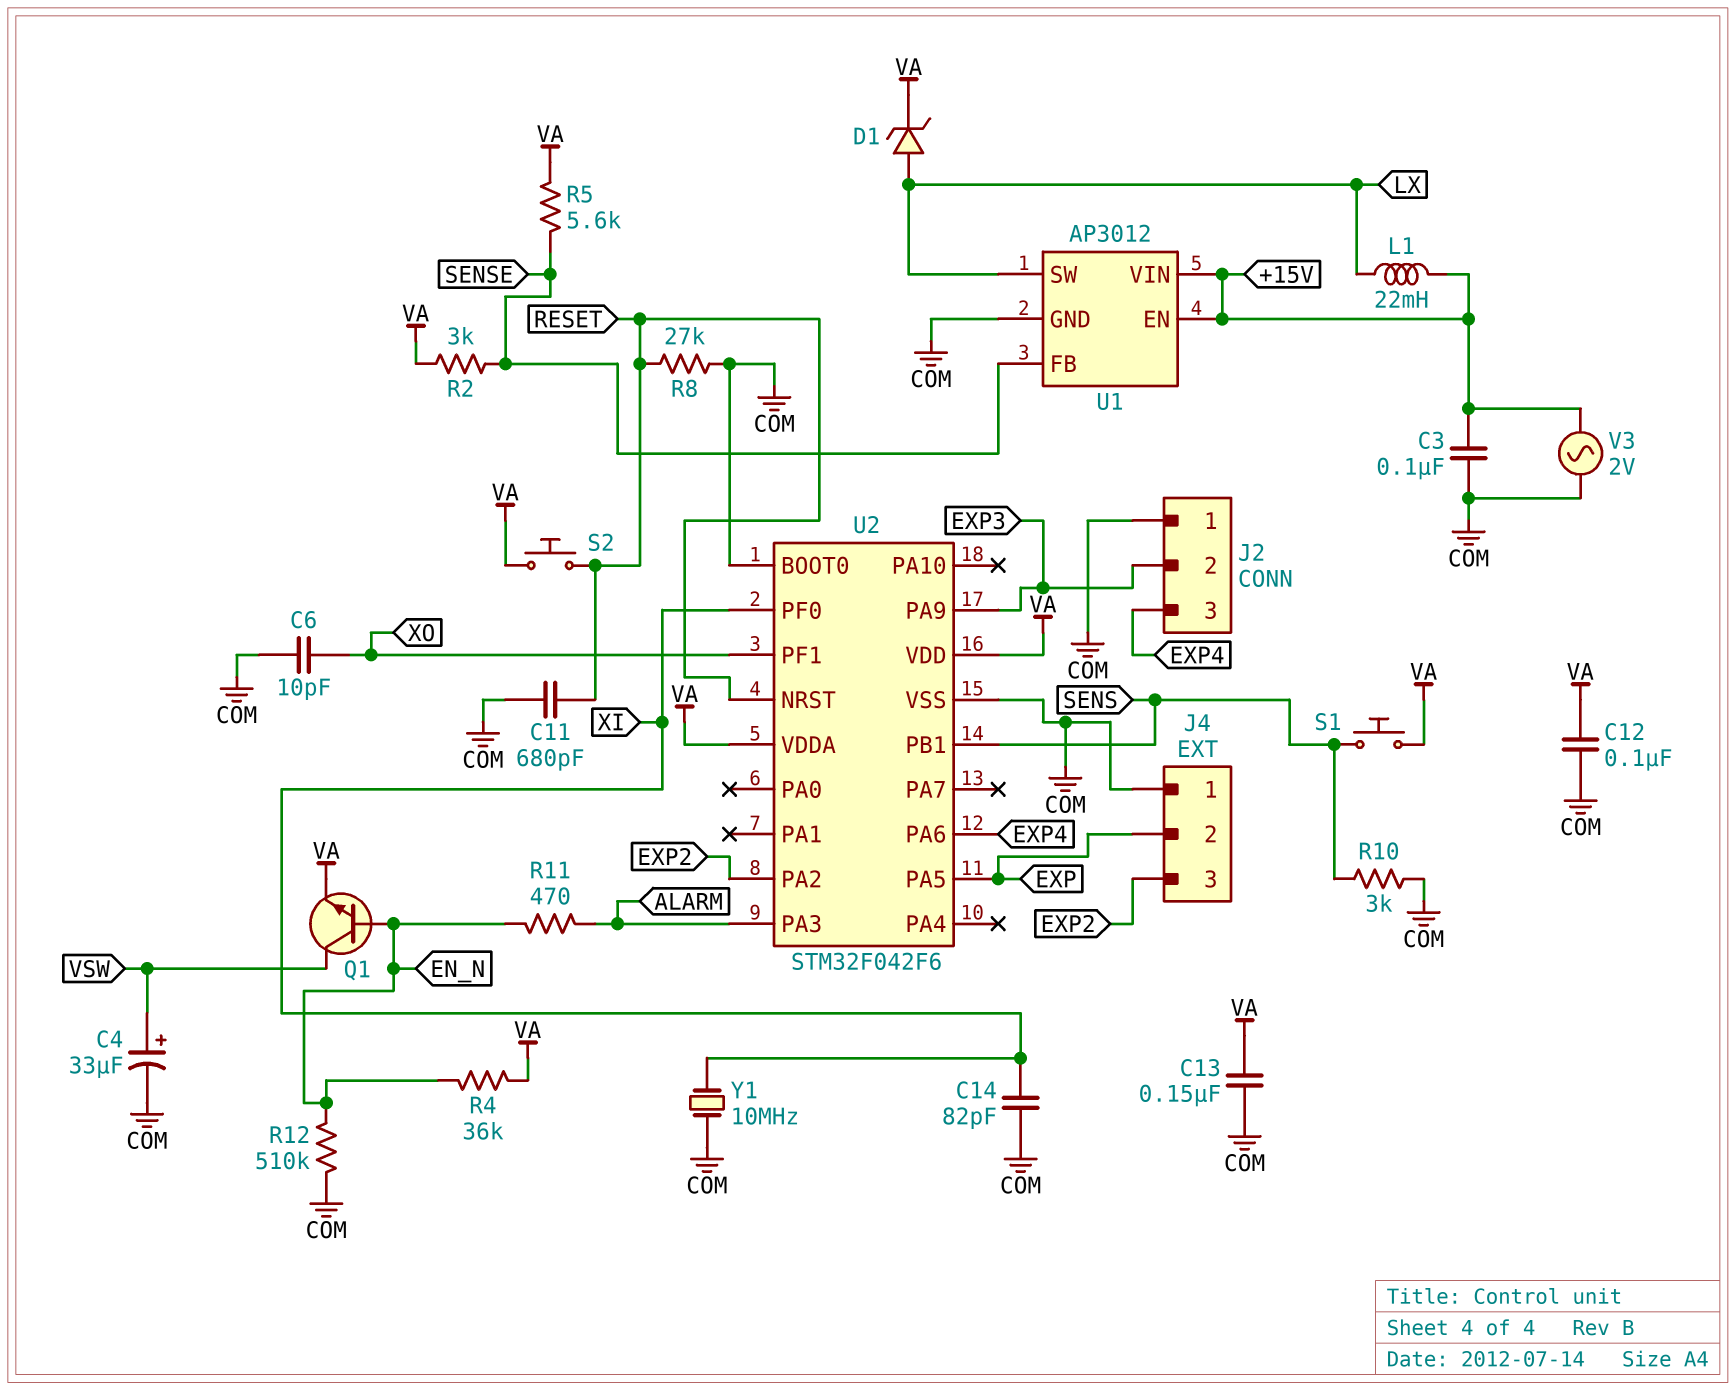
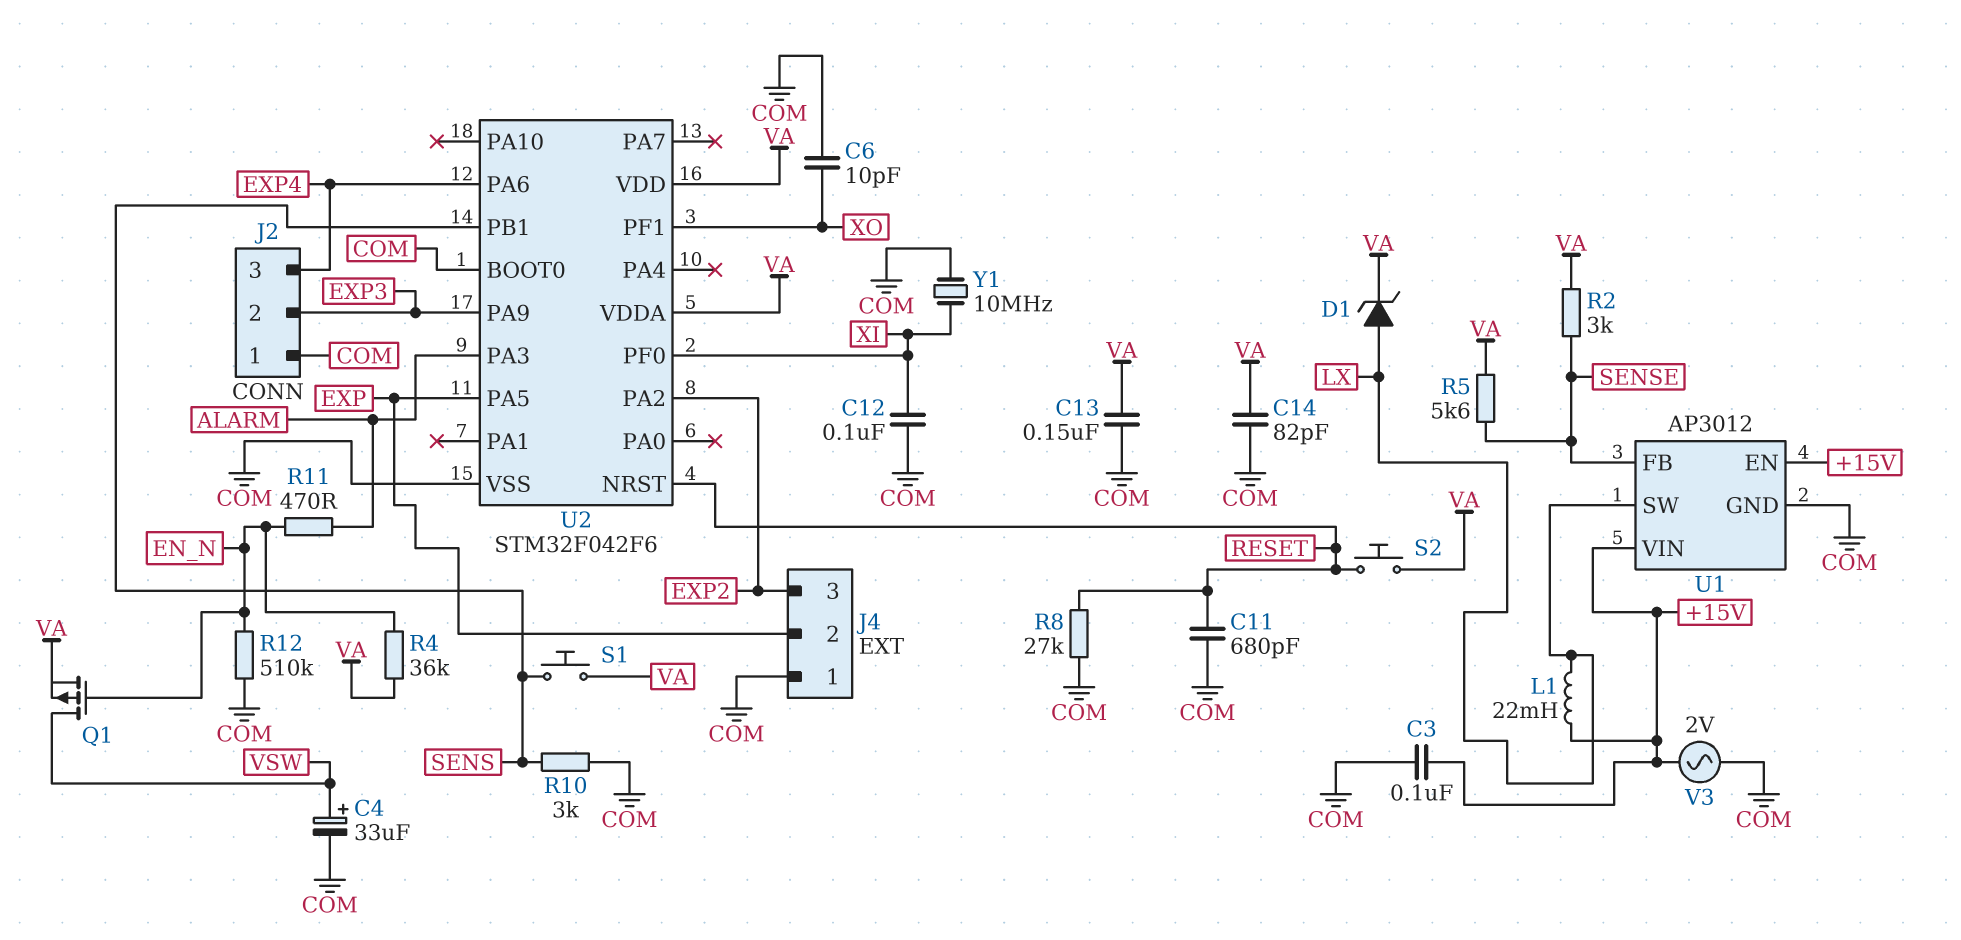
C12: 100nF (COM, VA) -> 100nF (COM, XI)
C14: 82pF (COM, XI) -> 82pF (COM, VA)
Q1: NPN (B EN_N, C VSW, E VA) -> PMOS (G EN_N, D VSW, S VA)

